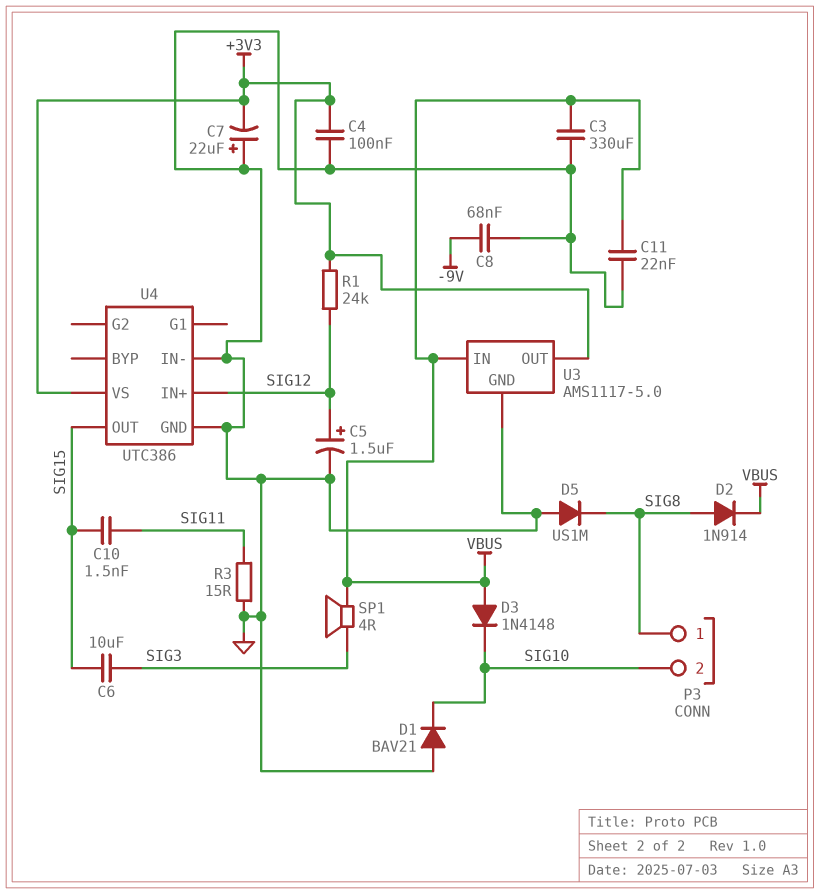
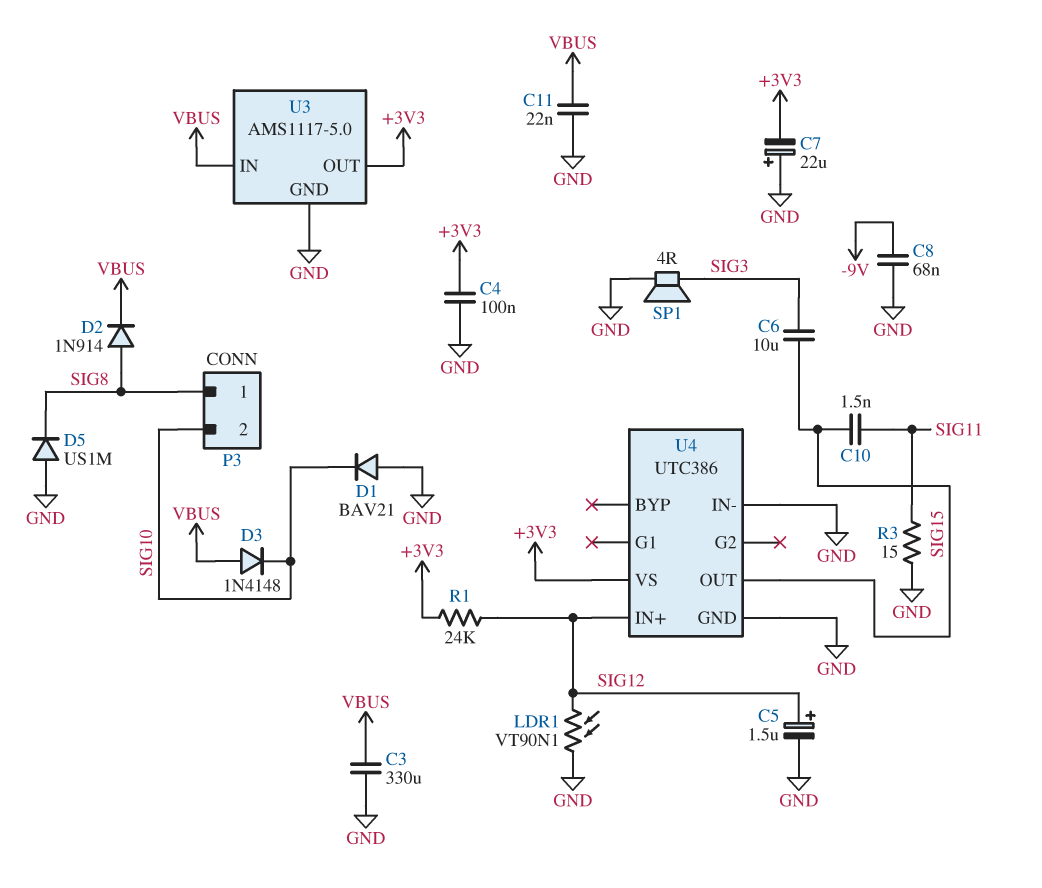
LDR1: none -> VT90N1 (GND, SIG12)
SP1: speaker 4R (SIG3, VBUS) -> speaker 4R (GND, SIG3)

